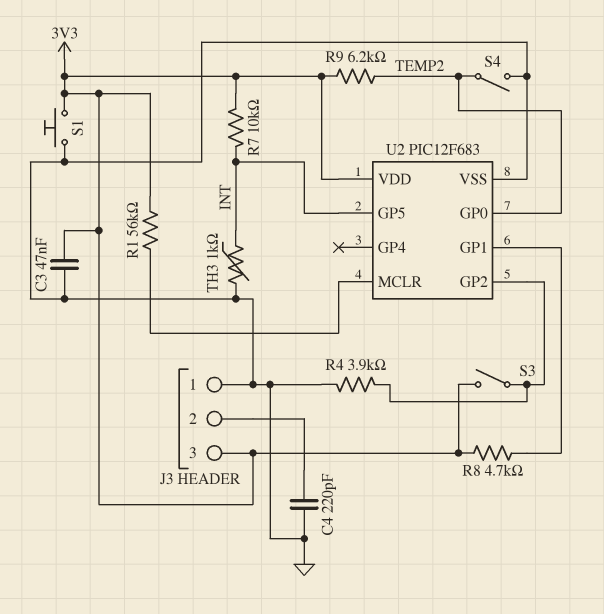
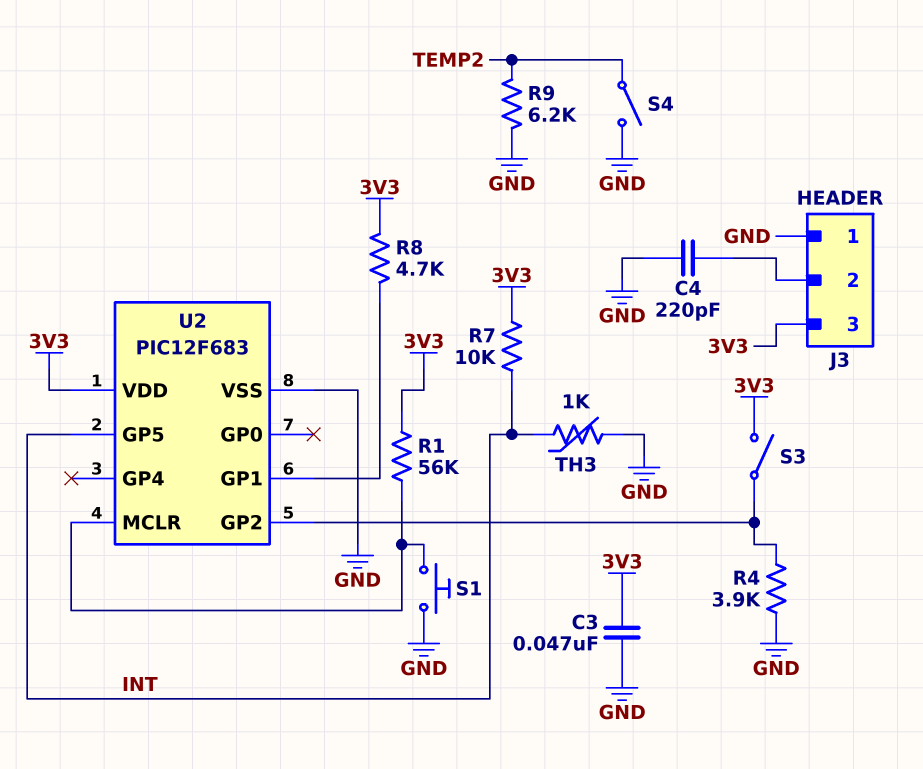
R9: 6.2k (3V3, TEMP2) -> 6.2k (GND, TEMP2)
S1: button (3V3, GND) -> button (GND, U2/MCLR)
U2 pin GP0: TEMP2 -> none

